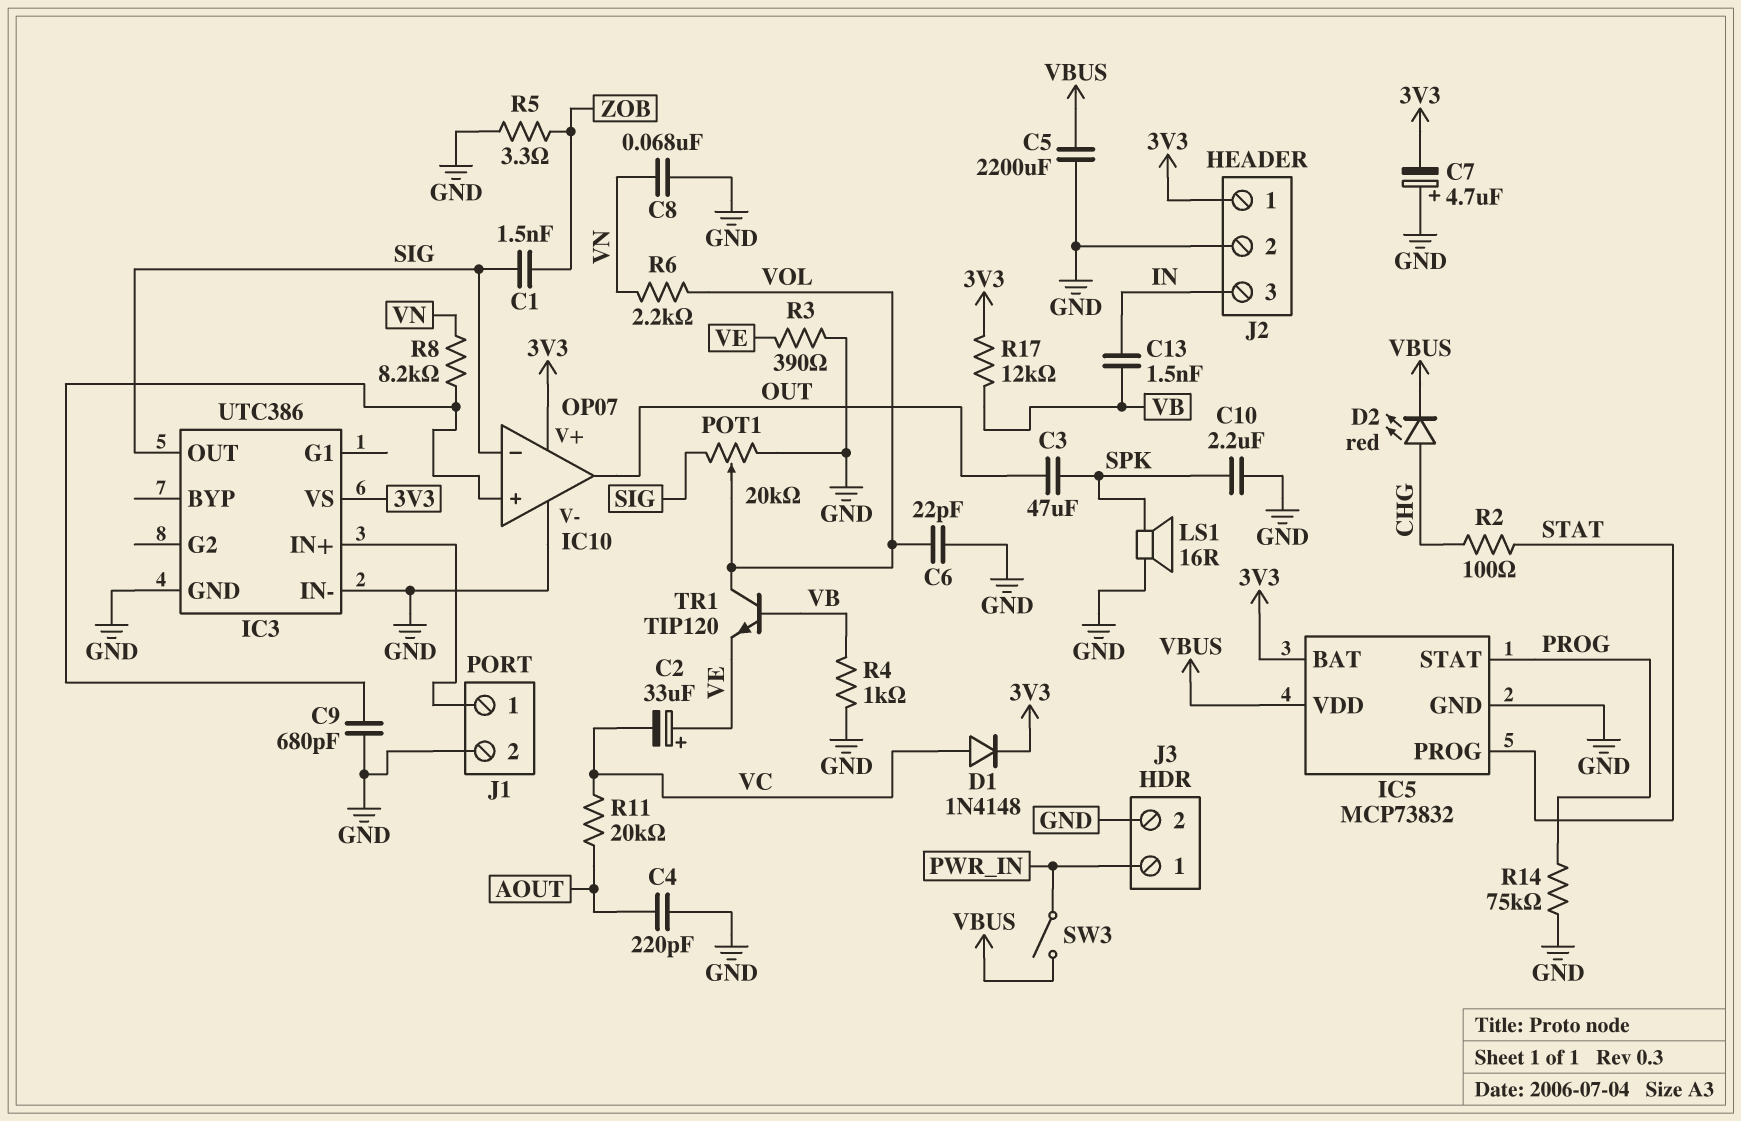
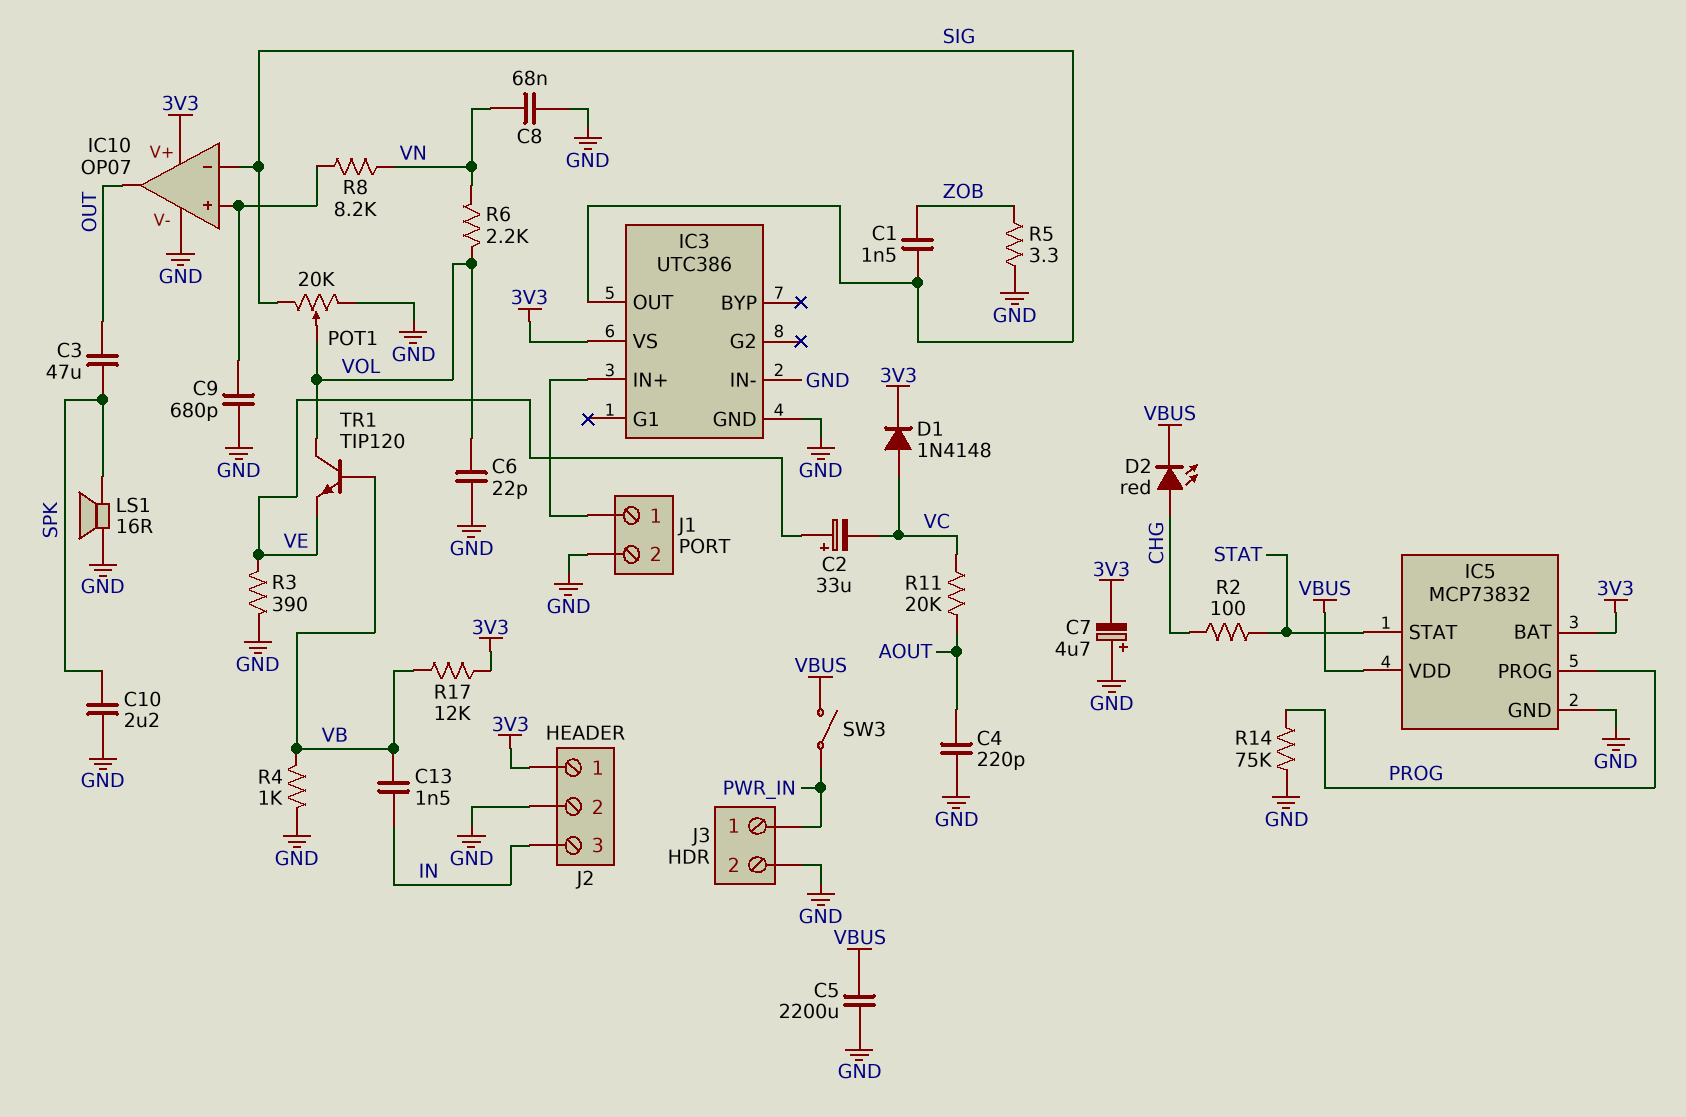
IC5 pin PROG: STAT -> PROG
IC5 pin STAT: PROG -> STAT

